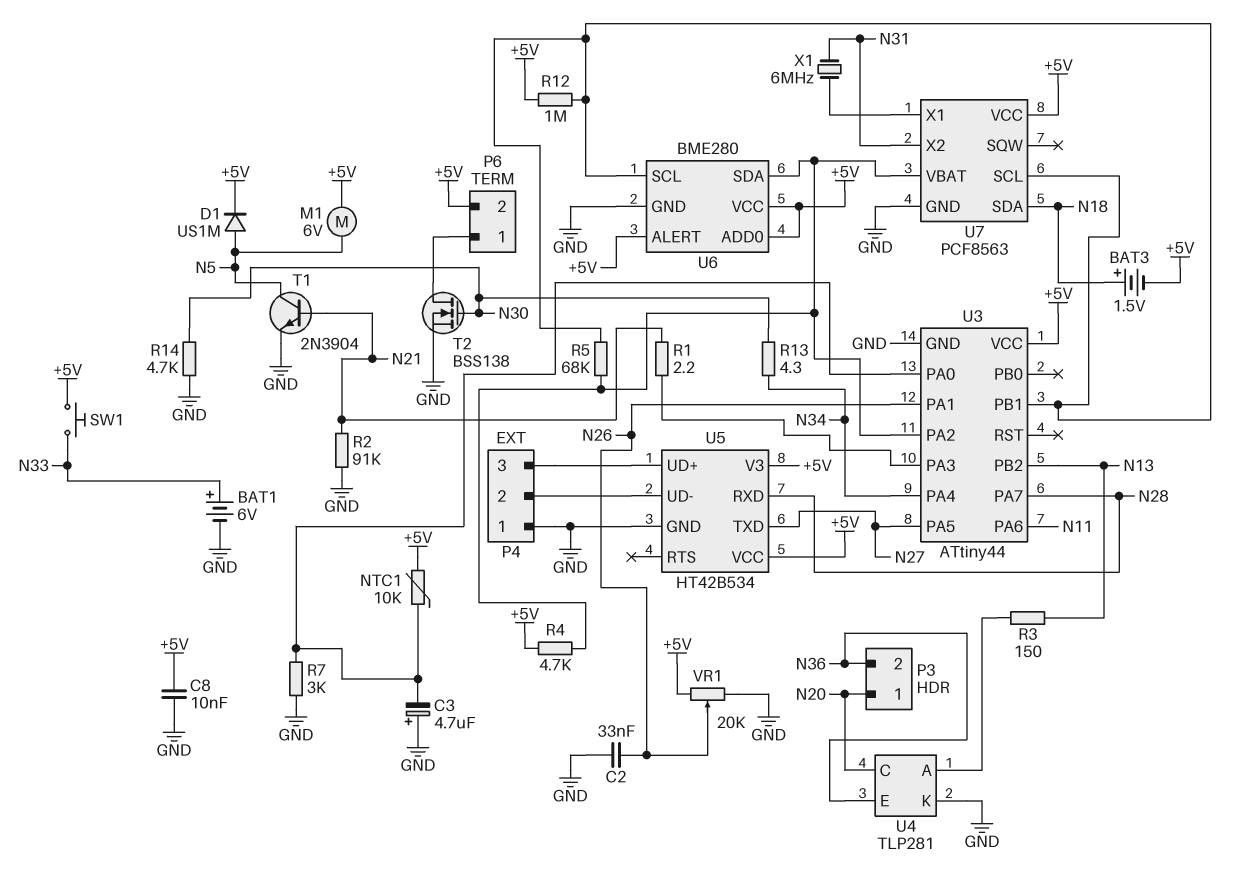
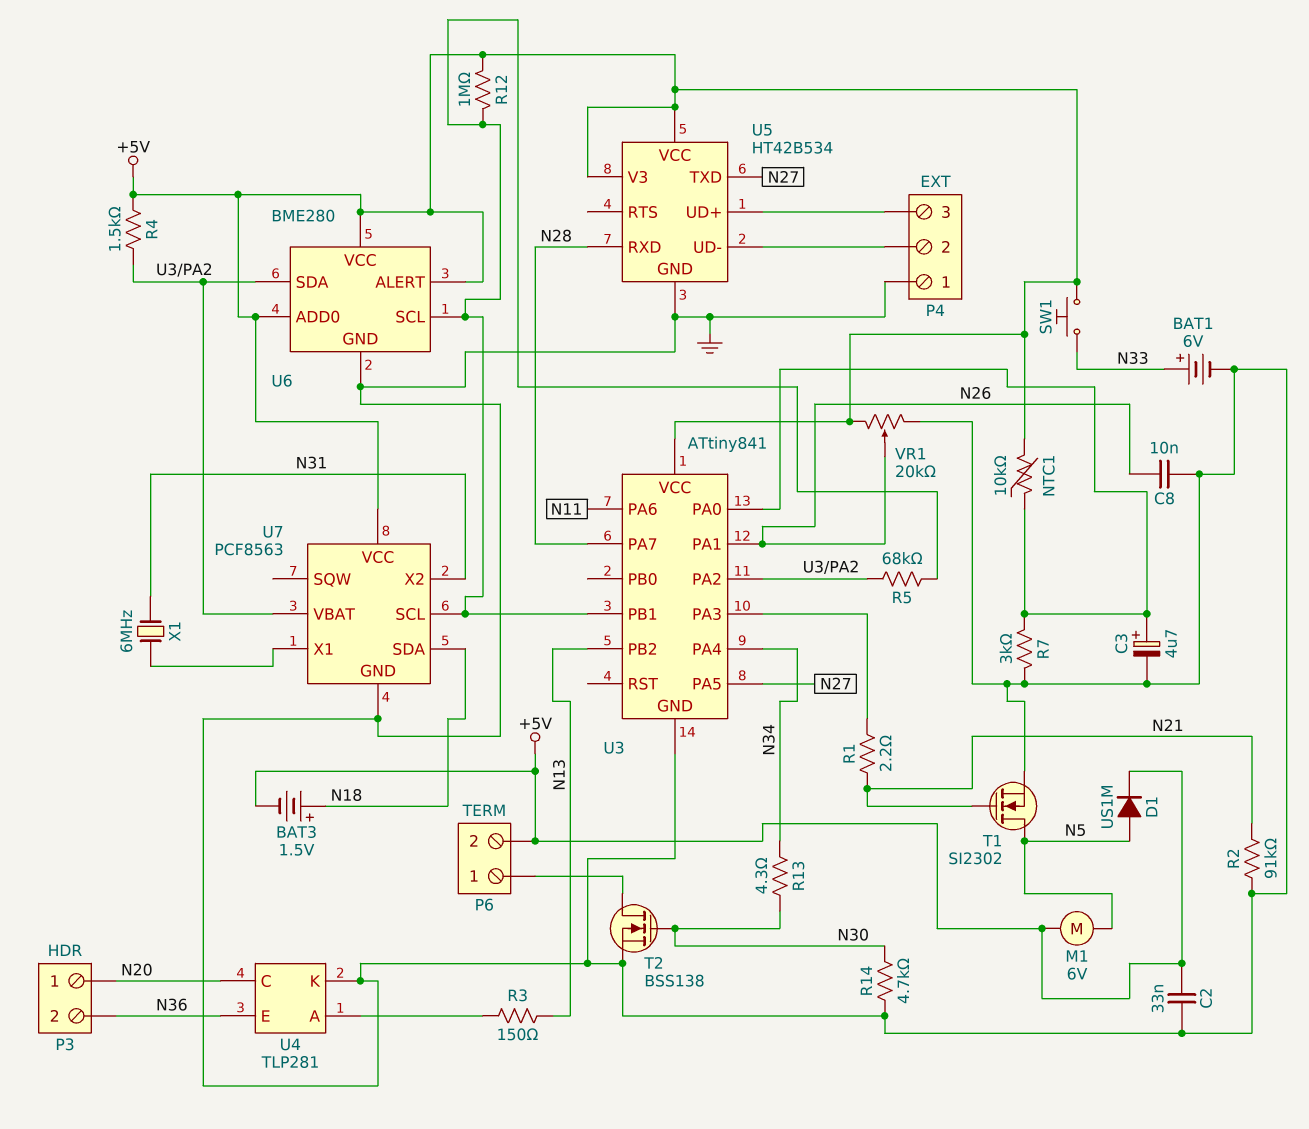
C2: 33nF (GND, N26) -> 33nF (+5V, GND)
C3: 4.7uF (plus GND, minus U3/PA0) -> 4.7uF (plus U3/PA0, minus GND)
C8: 10nF (+5V, GND) -> 10nF (GND, N26)
R4: 4.7k (+5V, U3/PA2) -> 1.5k (+5V, U3/PA2)
T1: NPN 2N3904 (B N21, C N5, E GND) -> NMOS SI2302 (G N21, D N5, S GND)
U3: ATtiny44 -> ATtiny841

